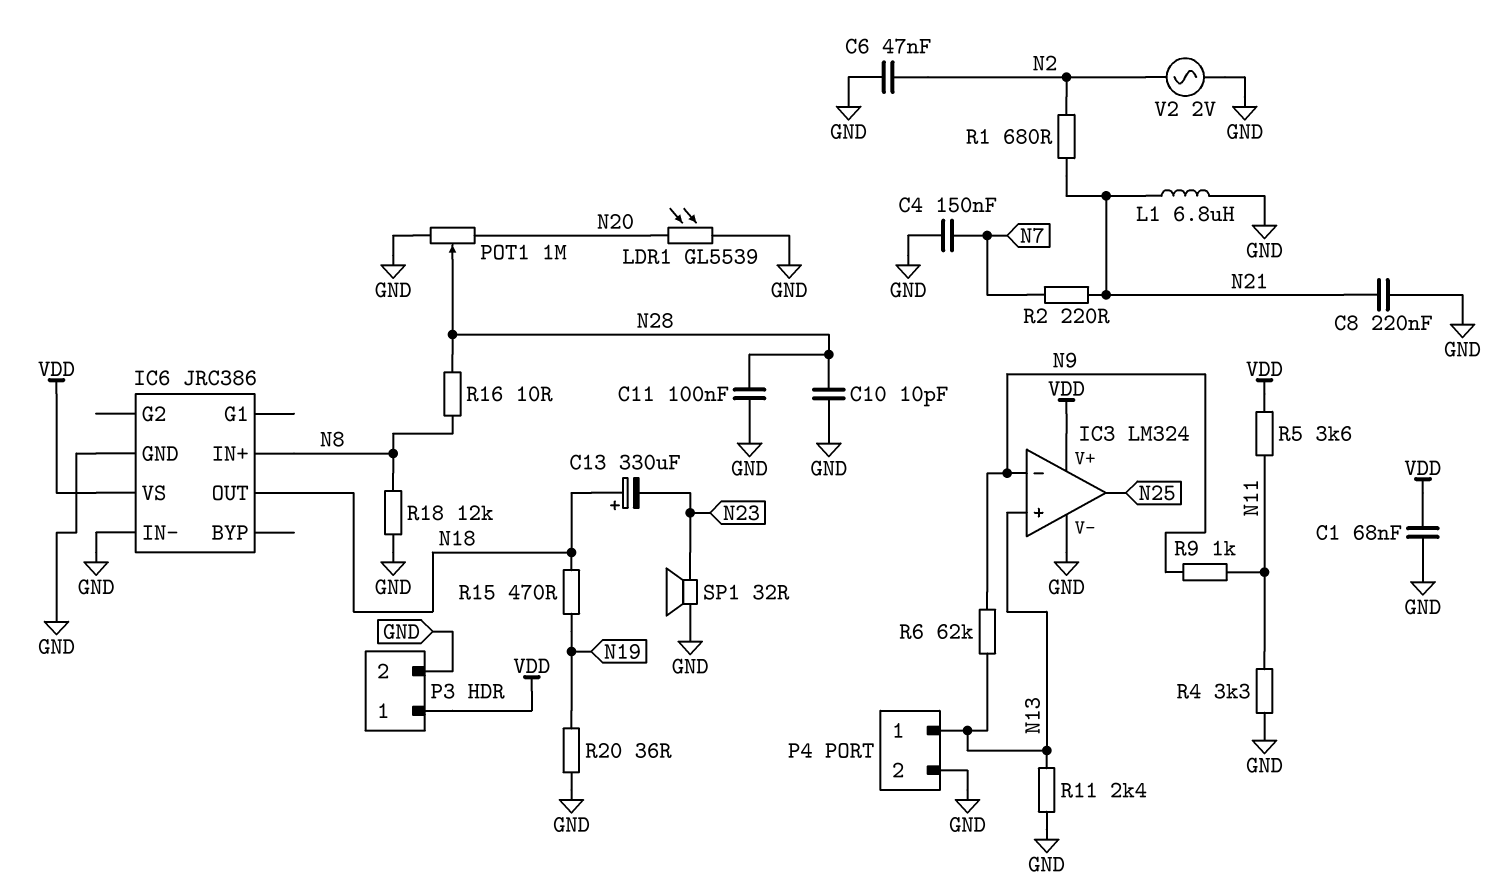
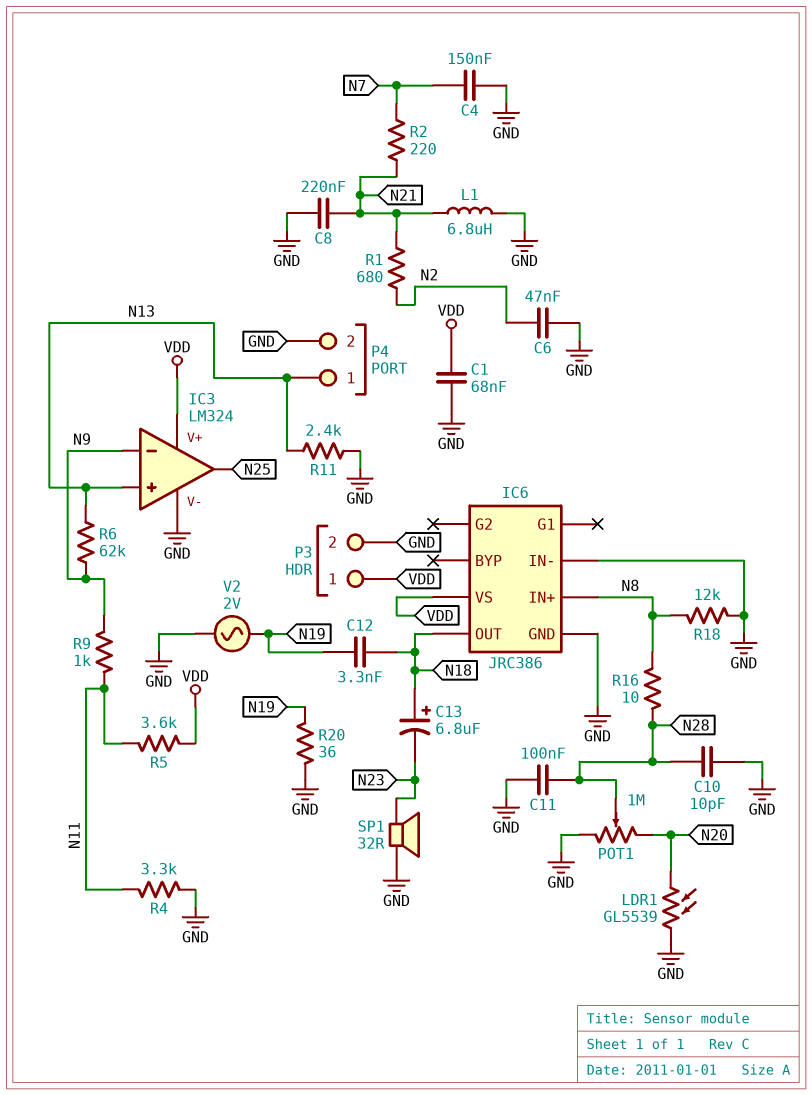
C12: none -> 3.3nF (N18, N19)
C13: 330uF (plus N18, minus N23) -> 6.8uF (plus N18, minus N23)
R15: 470 (N18, N19) -> none
V2: AC 2V (GND, N2) -> AC 2V (GND, N19)

